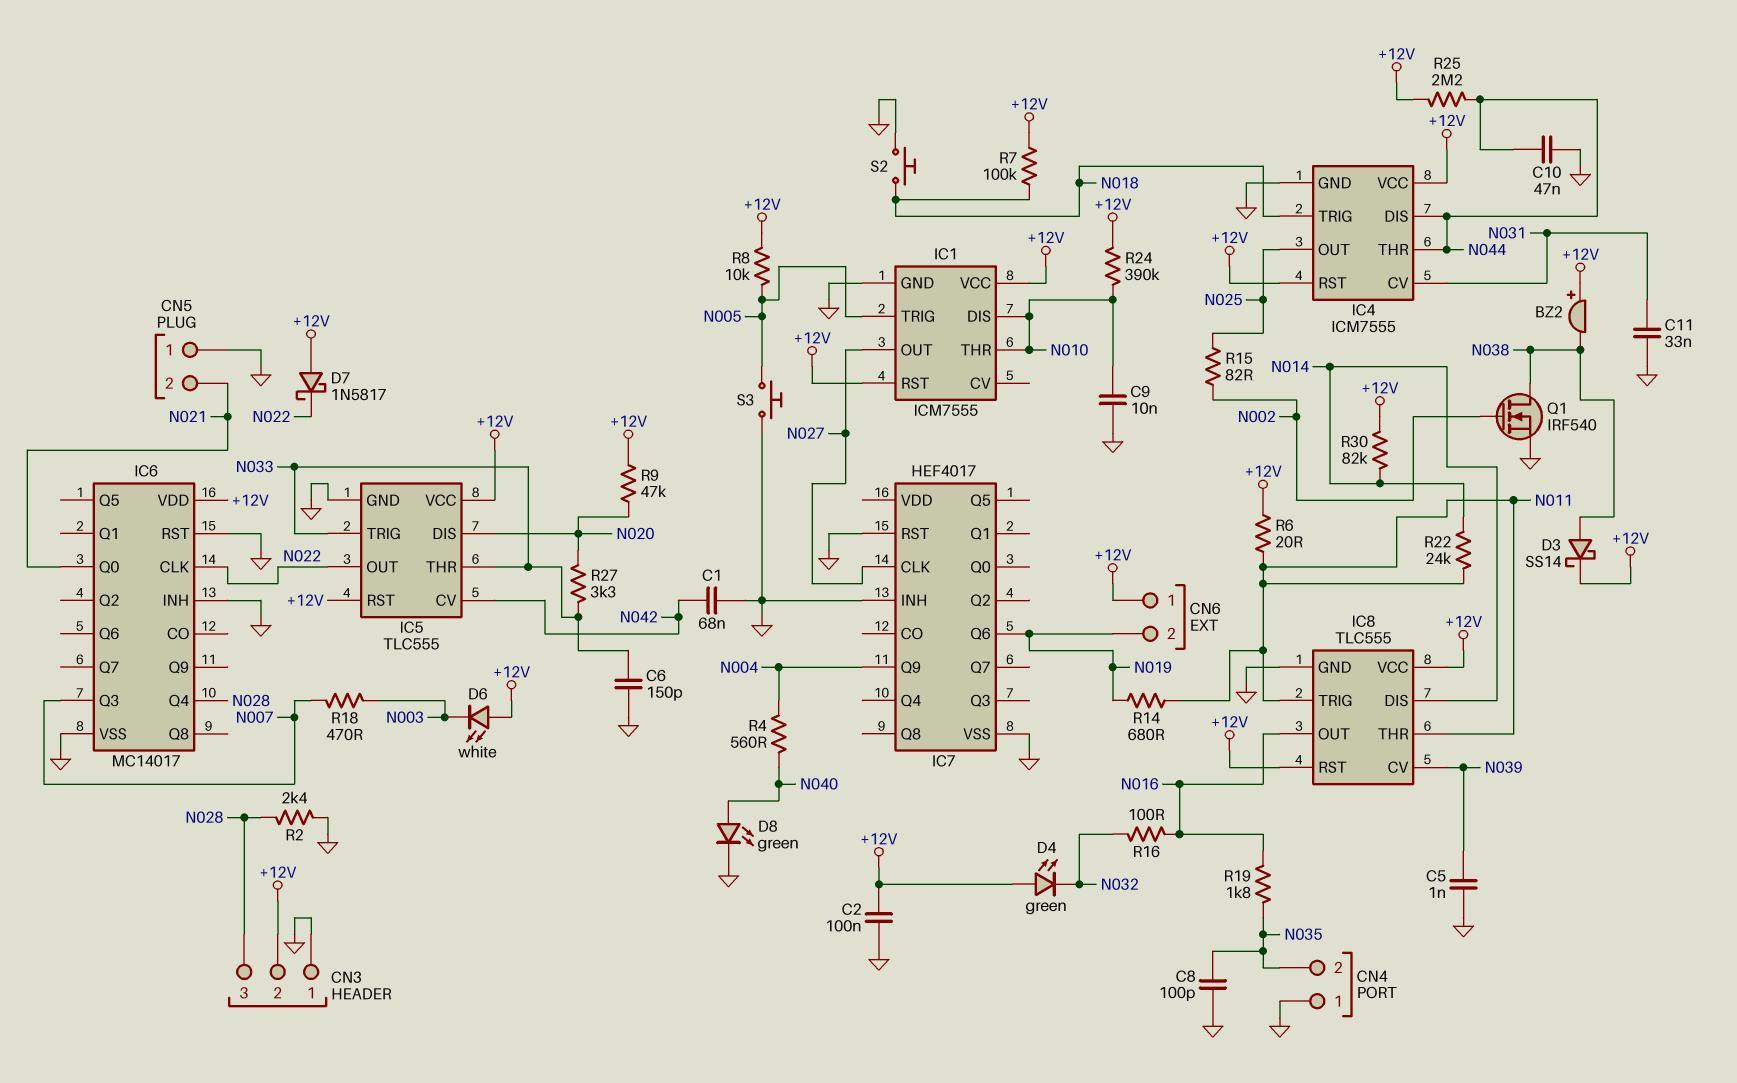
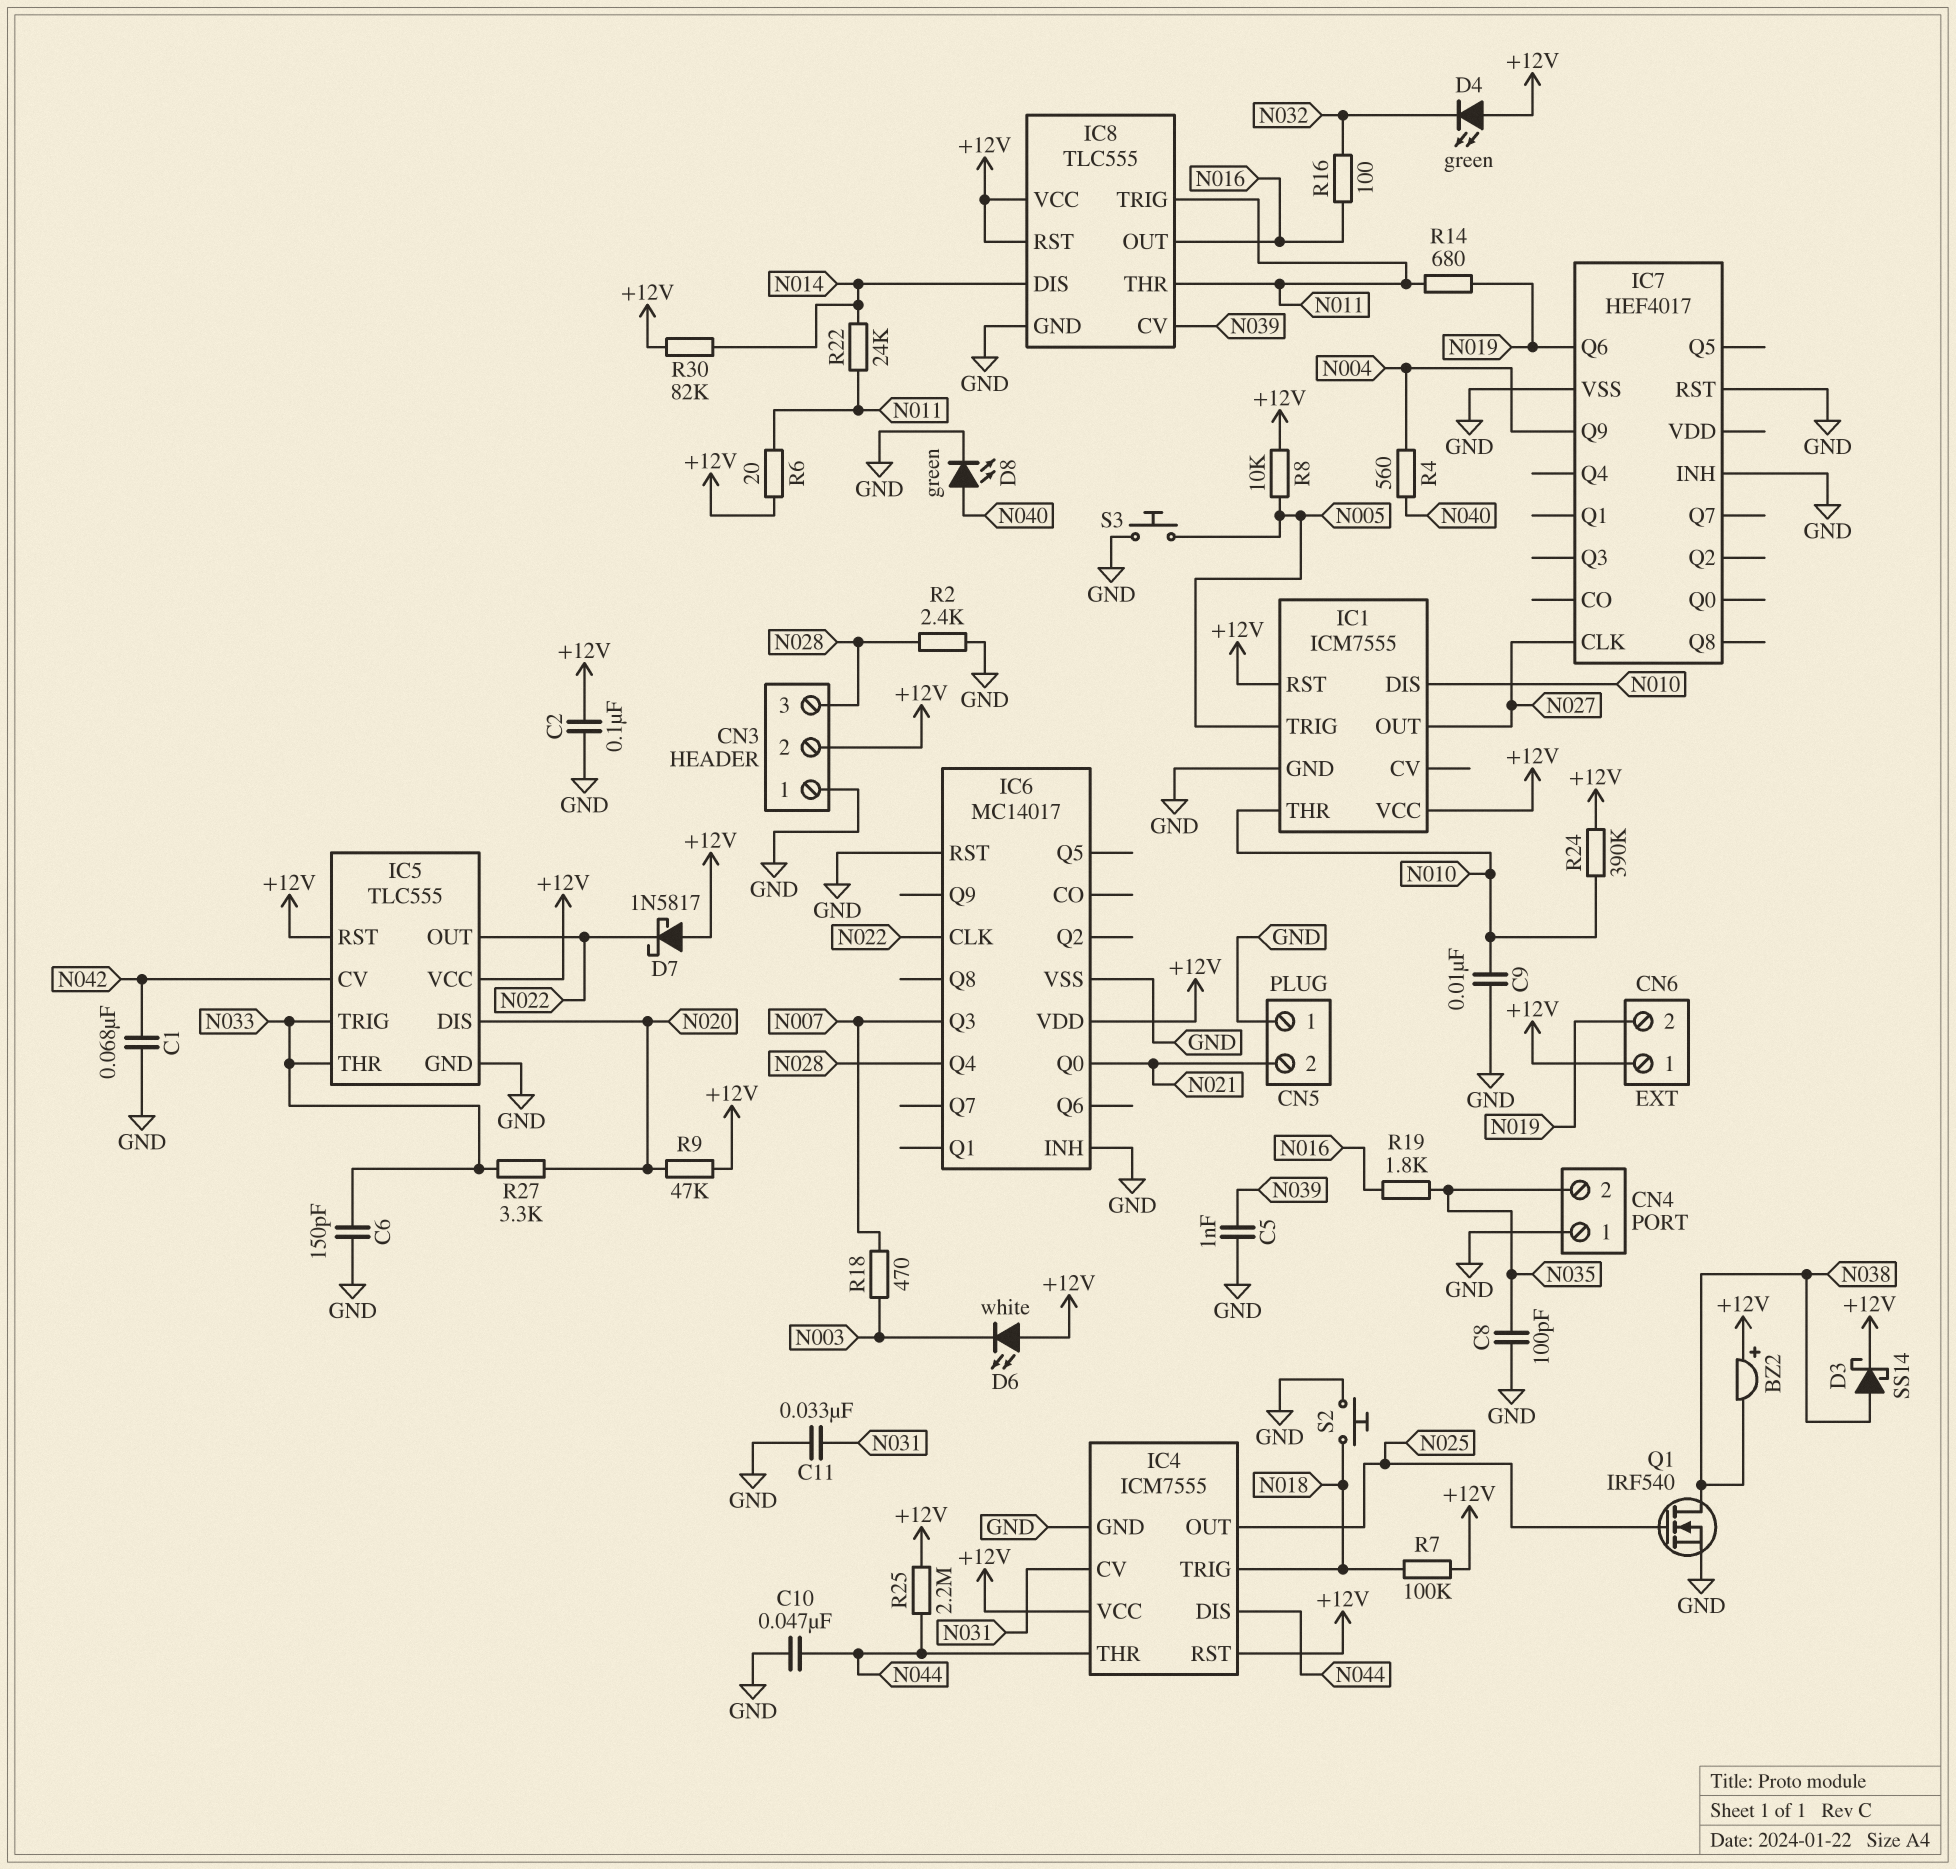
Q1: NMOS IRF540 (G N002, D N038, S GND) -> NMOS IRF540 (G N025, D N038, S GND)
R15: 82 (N002, N025) -> none

